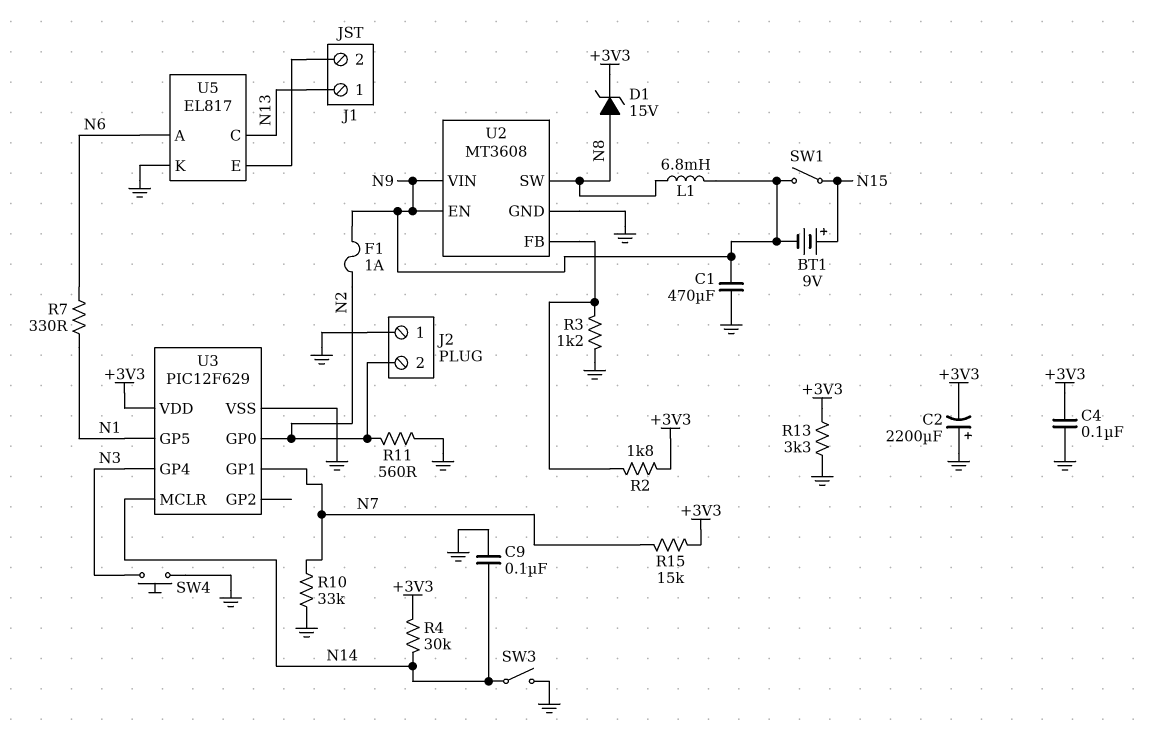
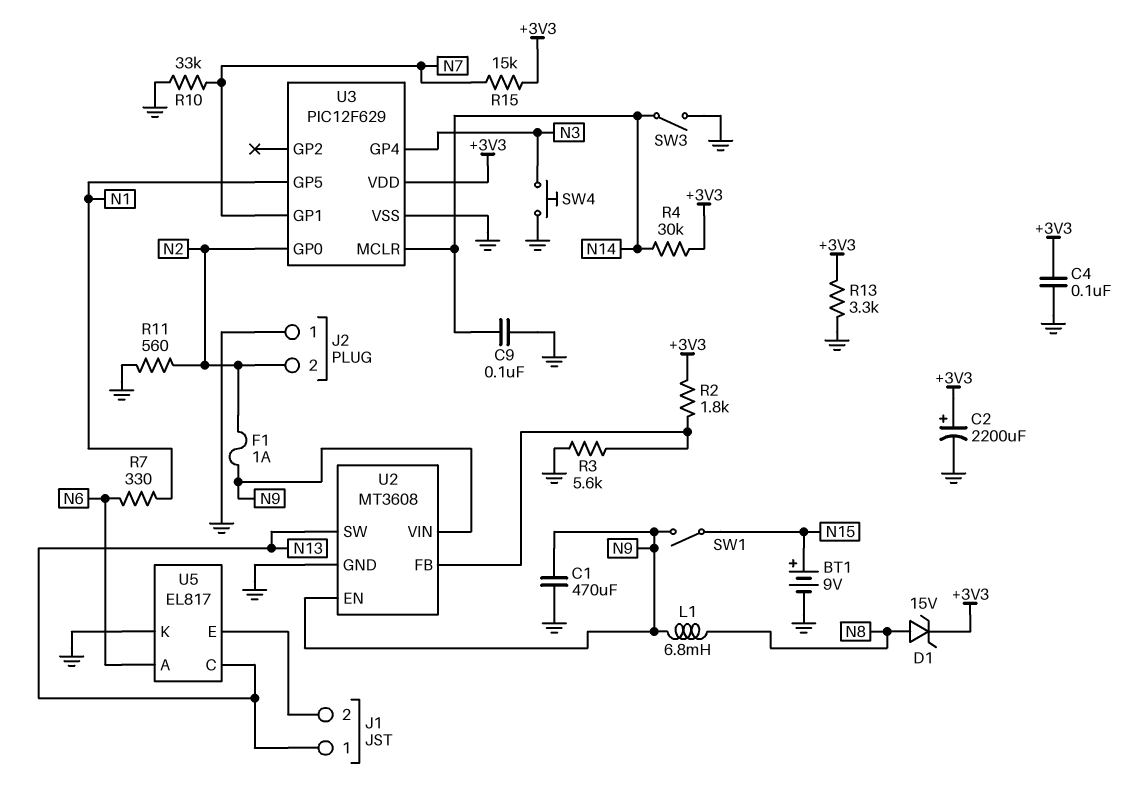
BT1: 9V (plus N15, minus N9) -> 9V (plus N15, minus GND)
C2: 2200uF (plus GND, minus +3V3) -> 2200uF (plus +3V3, minus GND)
R3: 1.2k (GND, U2/FB) -> 5.6k (GND, U2/FB)
U2 pin SW: N8 -> N13

